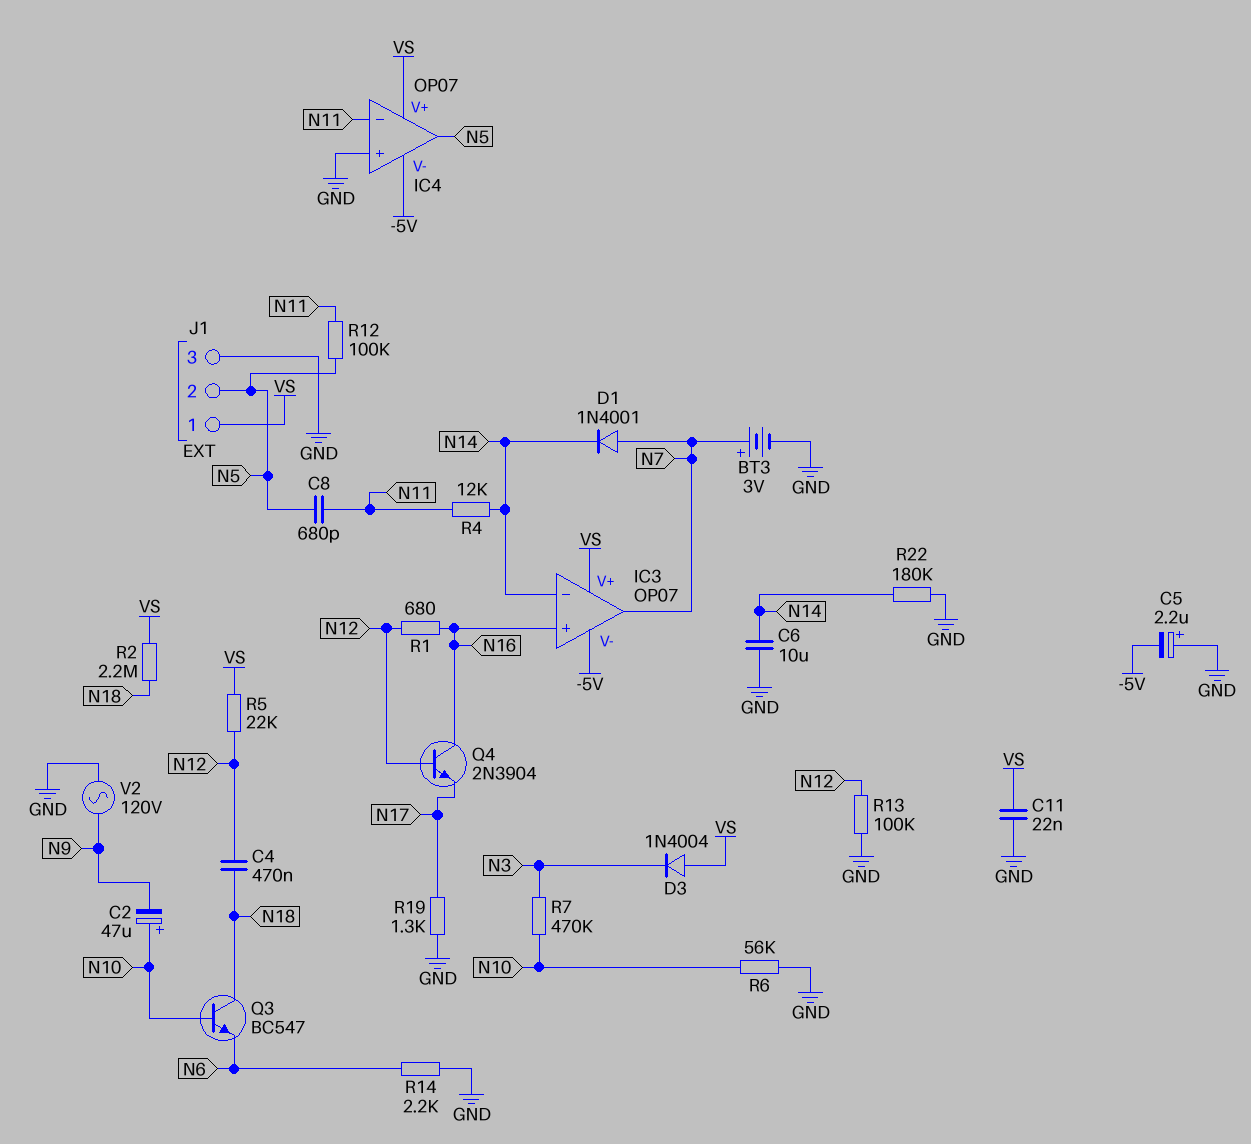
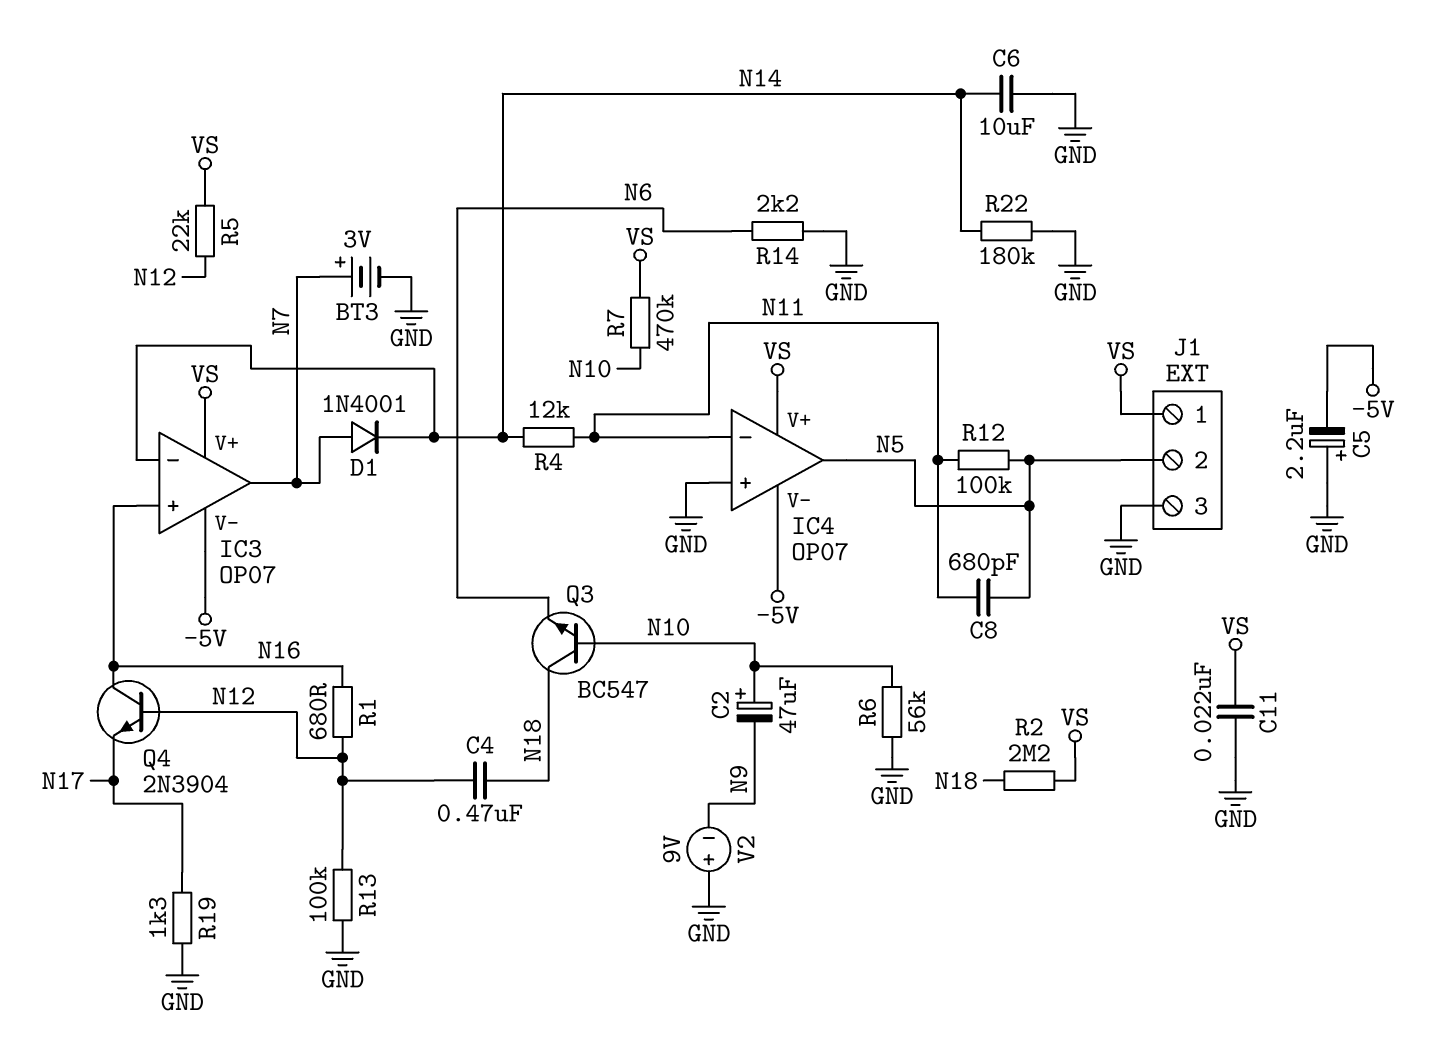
D3: diode 1N4004 (A VS, K N3) -> none
R7: 470k (N3, N10) -> 470k (N10, VS)
V2: AC 120V (GND, N9) -> 9V (plus GND, minus N9)

